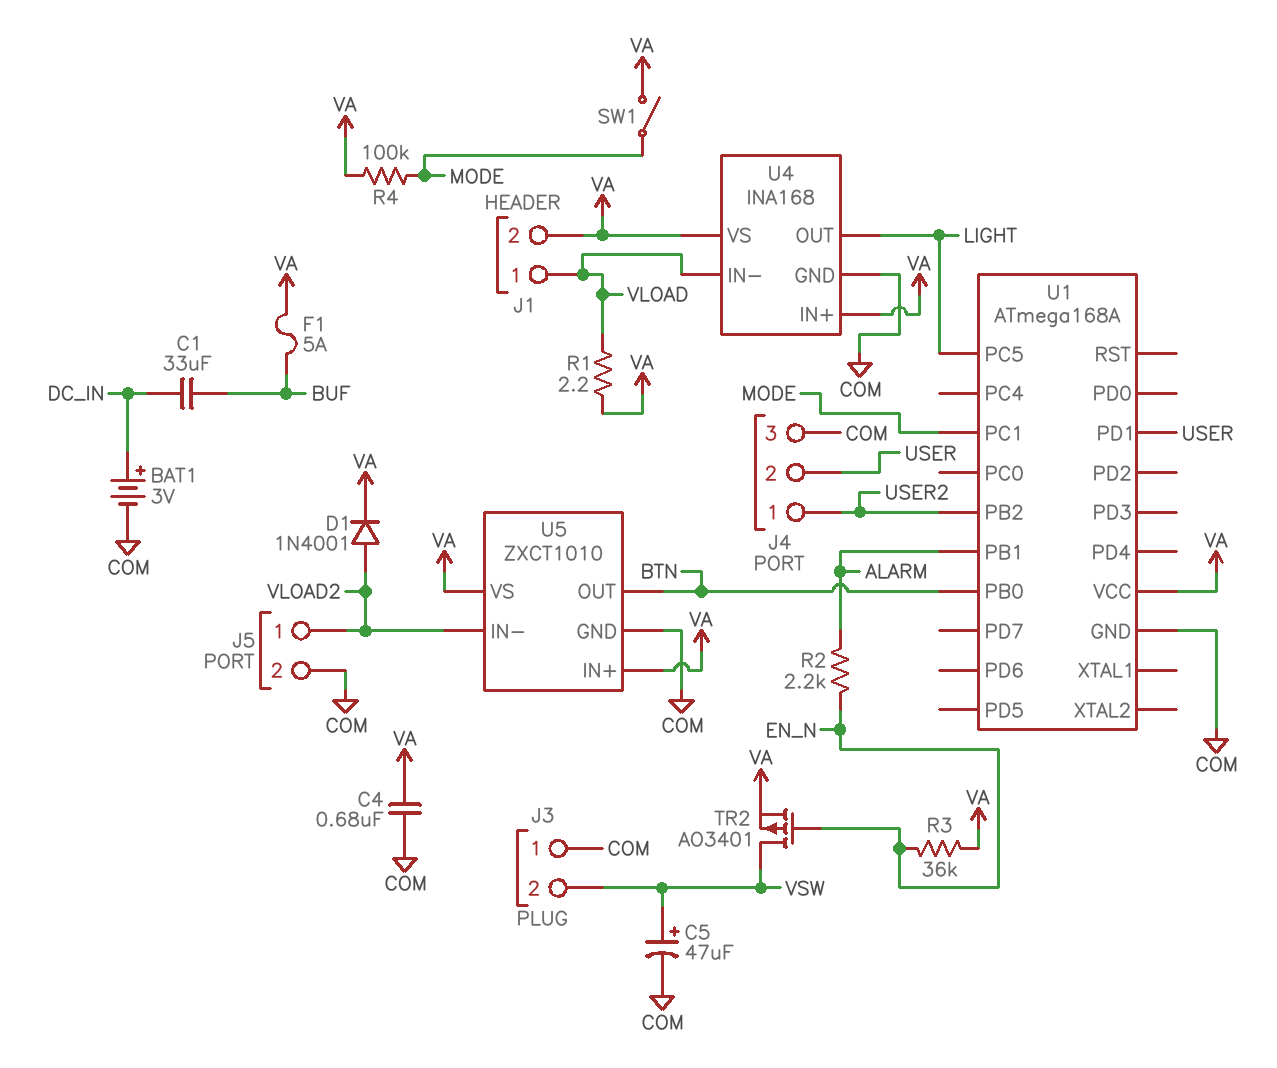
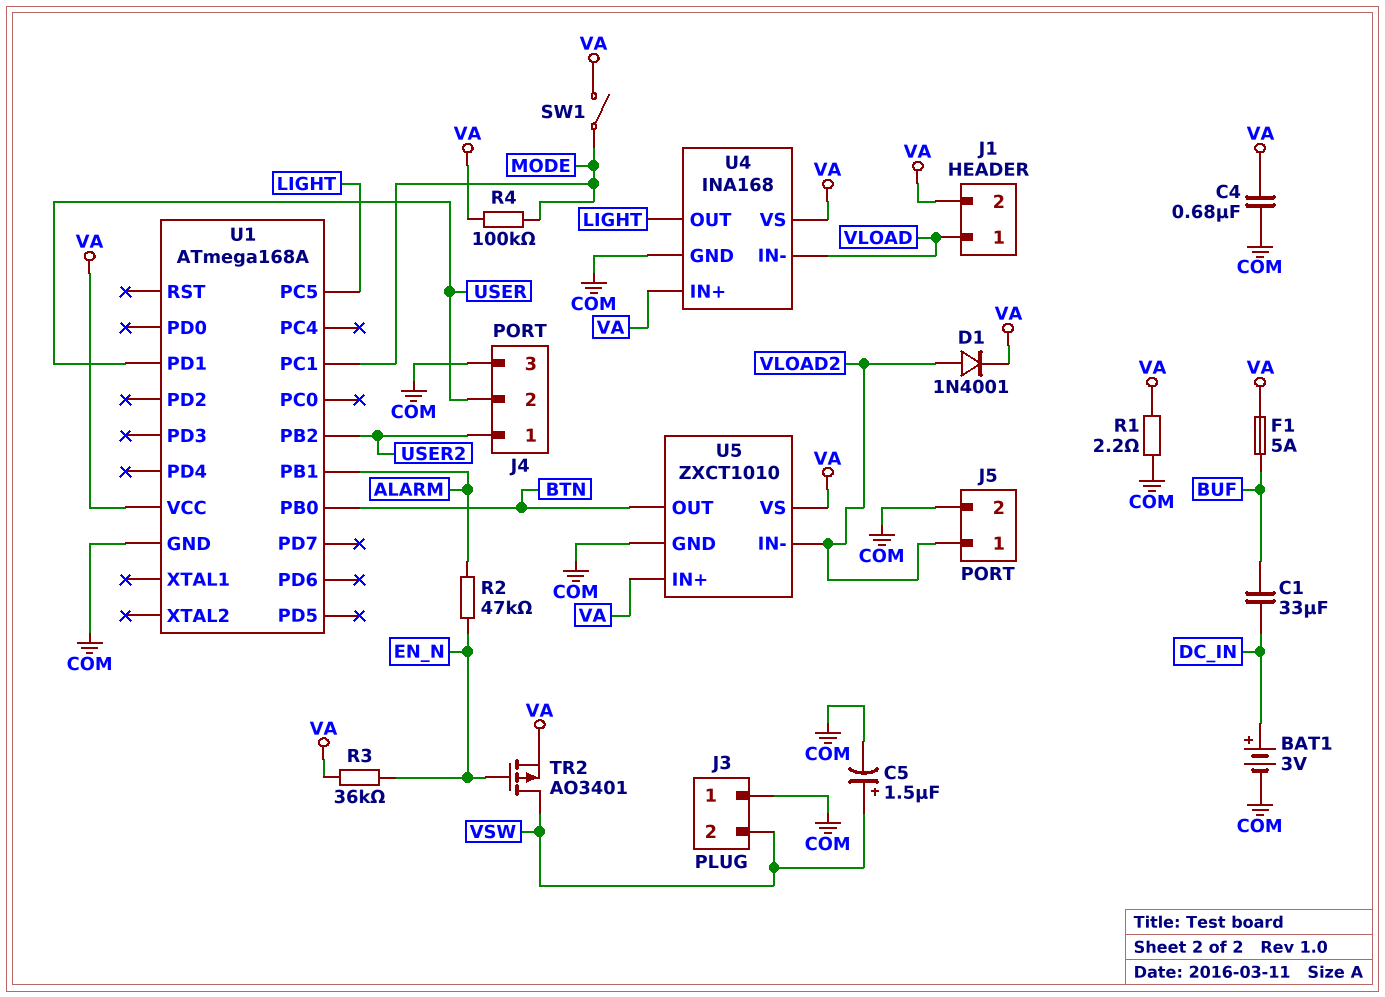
C5: 47uF (plus VSW, minus COM) -> 1.5uF (plus VSW, minus COM)
R1: 2.2 (VA, VLOAD) -> 2.2 (COM, VA)
R2: 2.2k (ALARM, EN_N) -> 47k (ALARM, EN_N)

